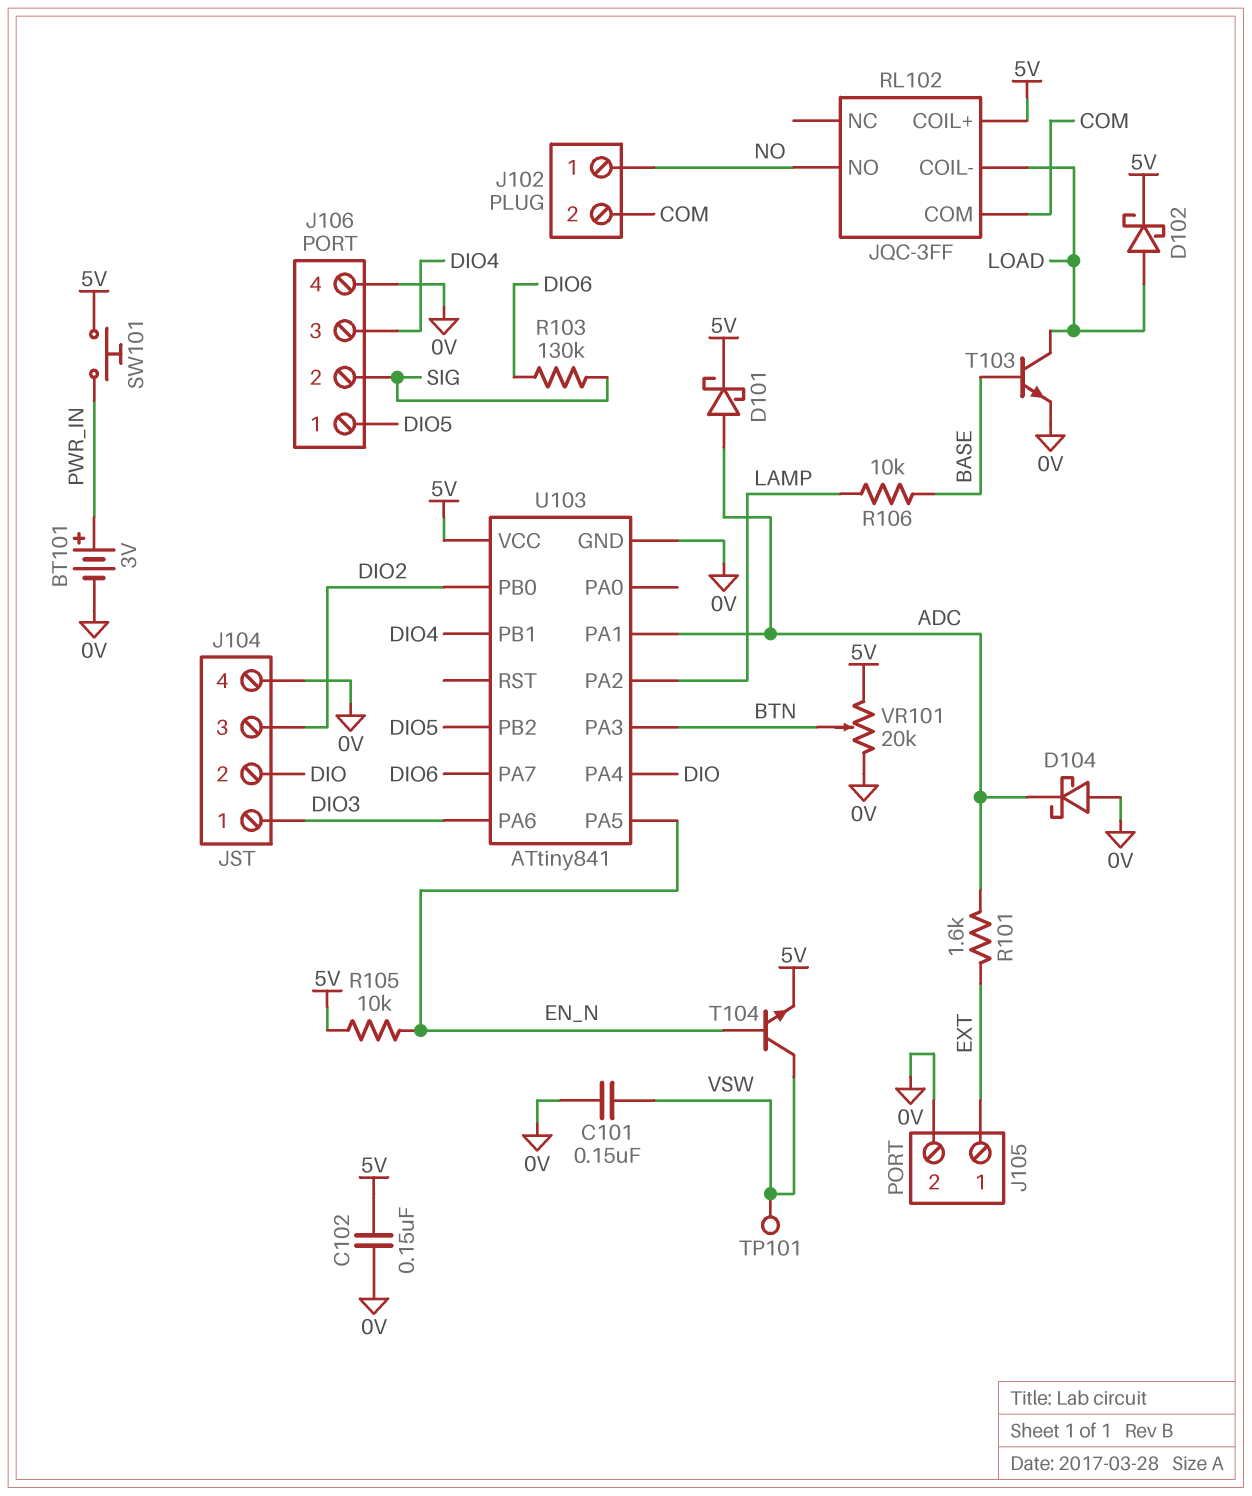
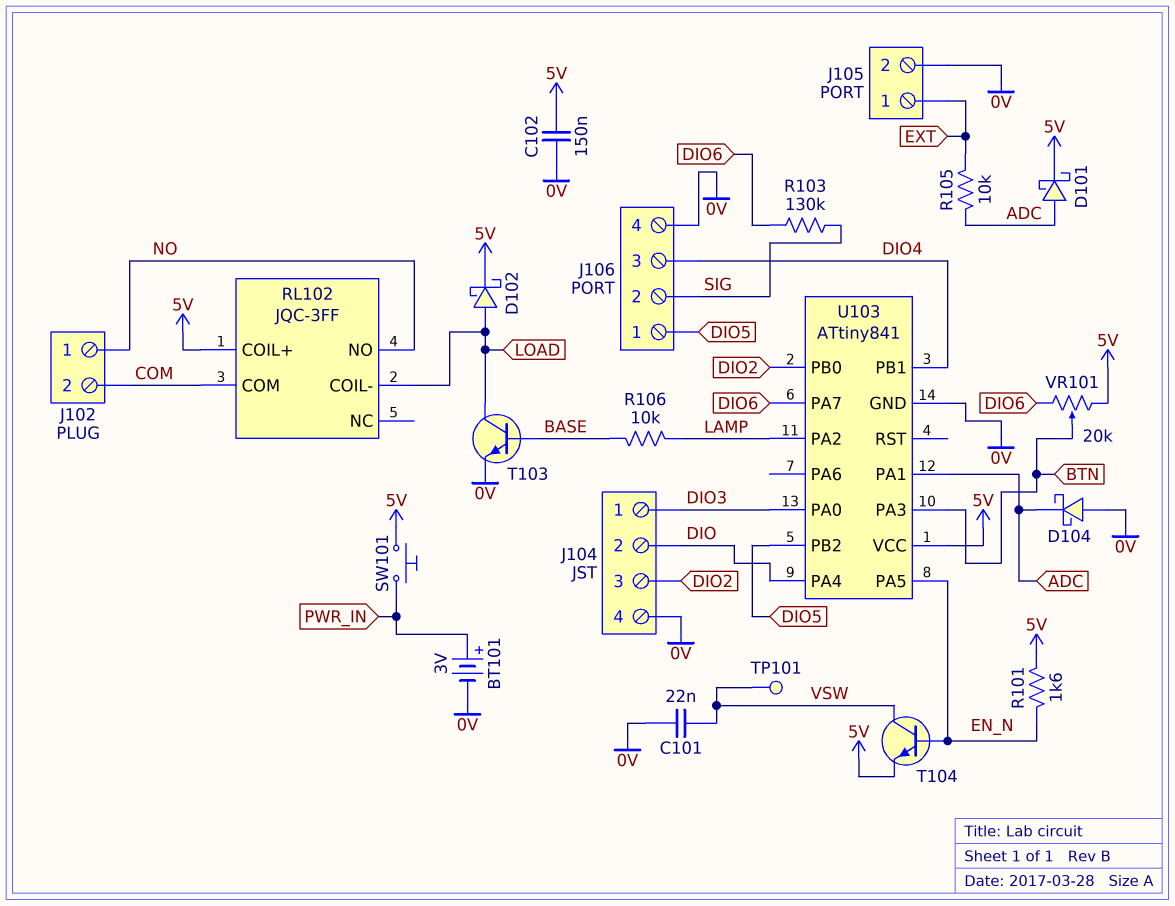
C101: 150nF (0V, VSW) -> 22nF (0V, VSW)
R101: 1.6k (ADC, EXT) -> 1.6k (5V, EN_N)
R105: 10k (5V, EN_N) -> 10k (ADC, EXT)
U103 pin PA0: none -> DIO3
U103 pin PA6: DIO3 -> none
VR101: 20k (0V, 5V, wiper BTN) -> 20k (5V, DIO6, wiper BTN)

